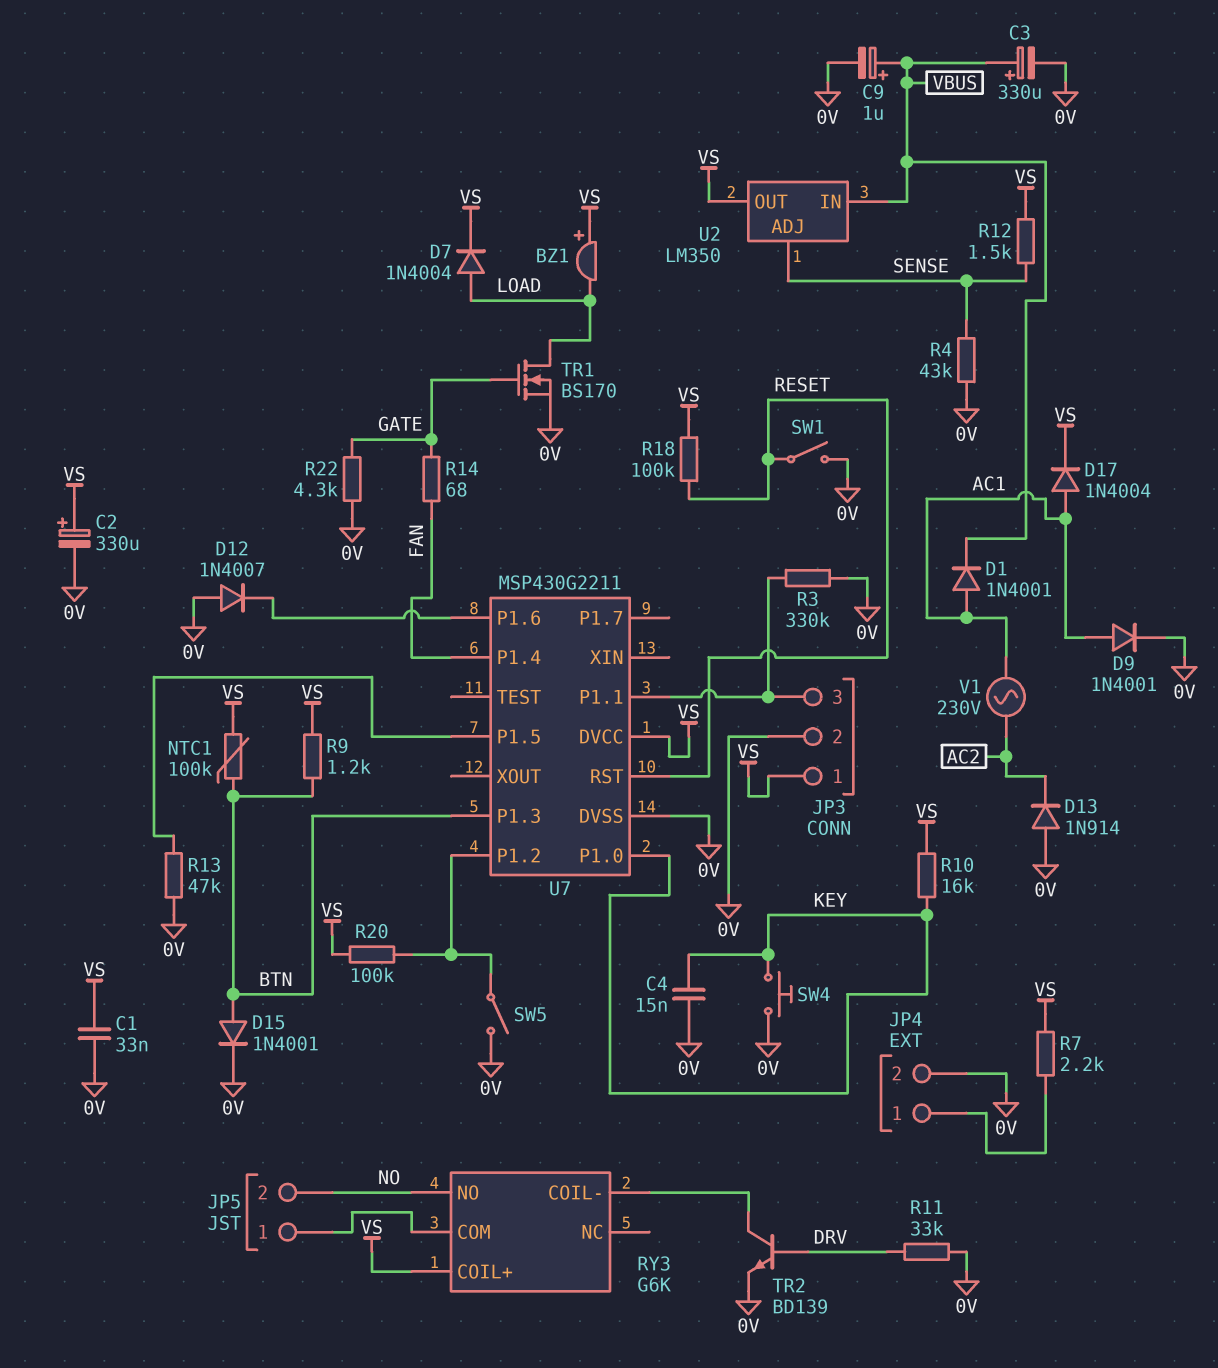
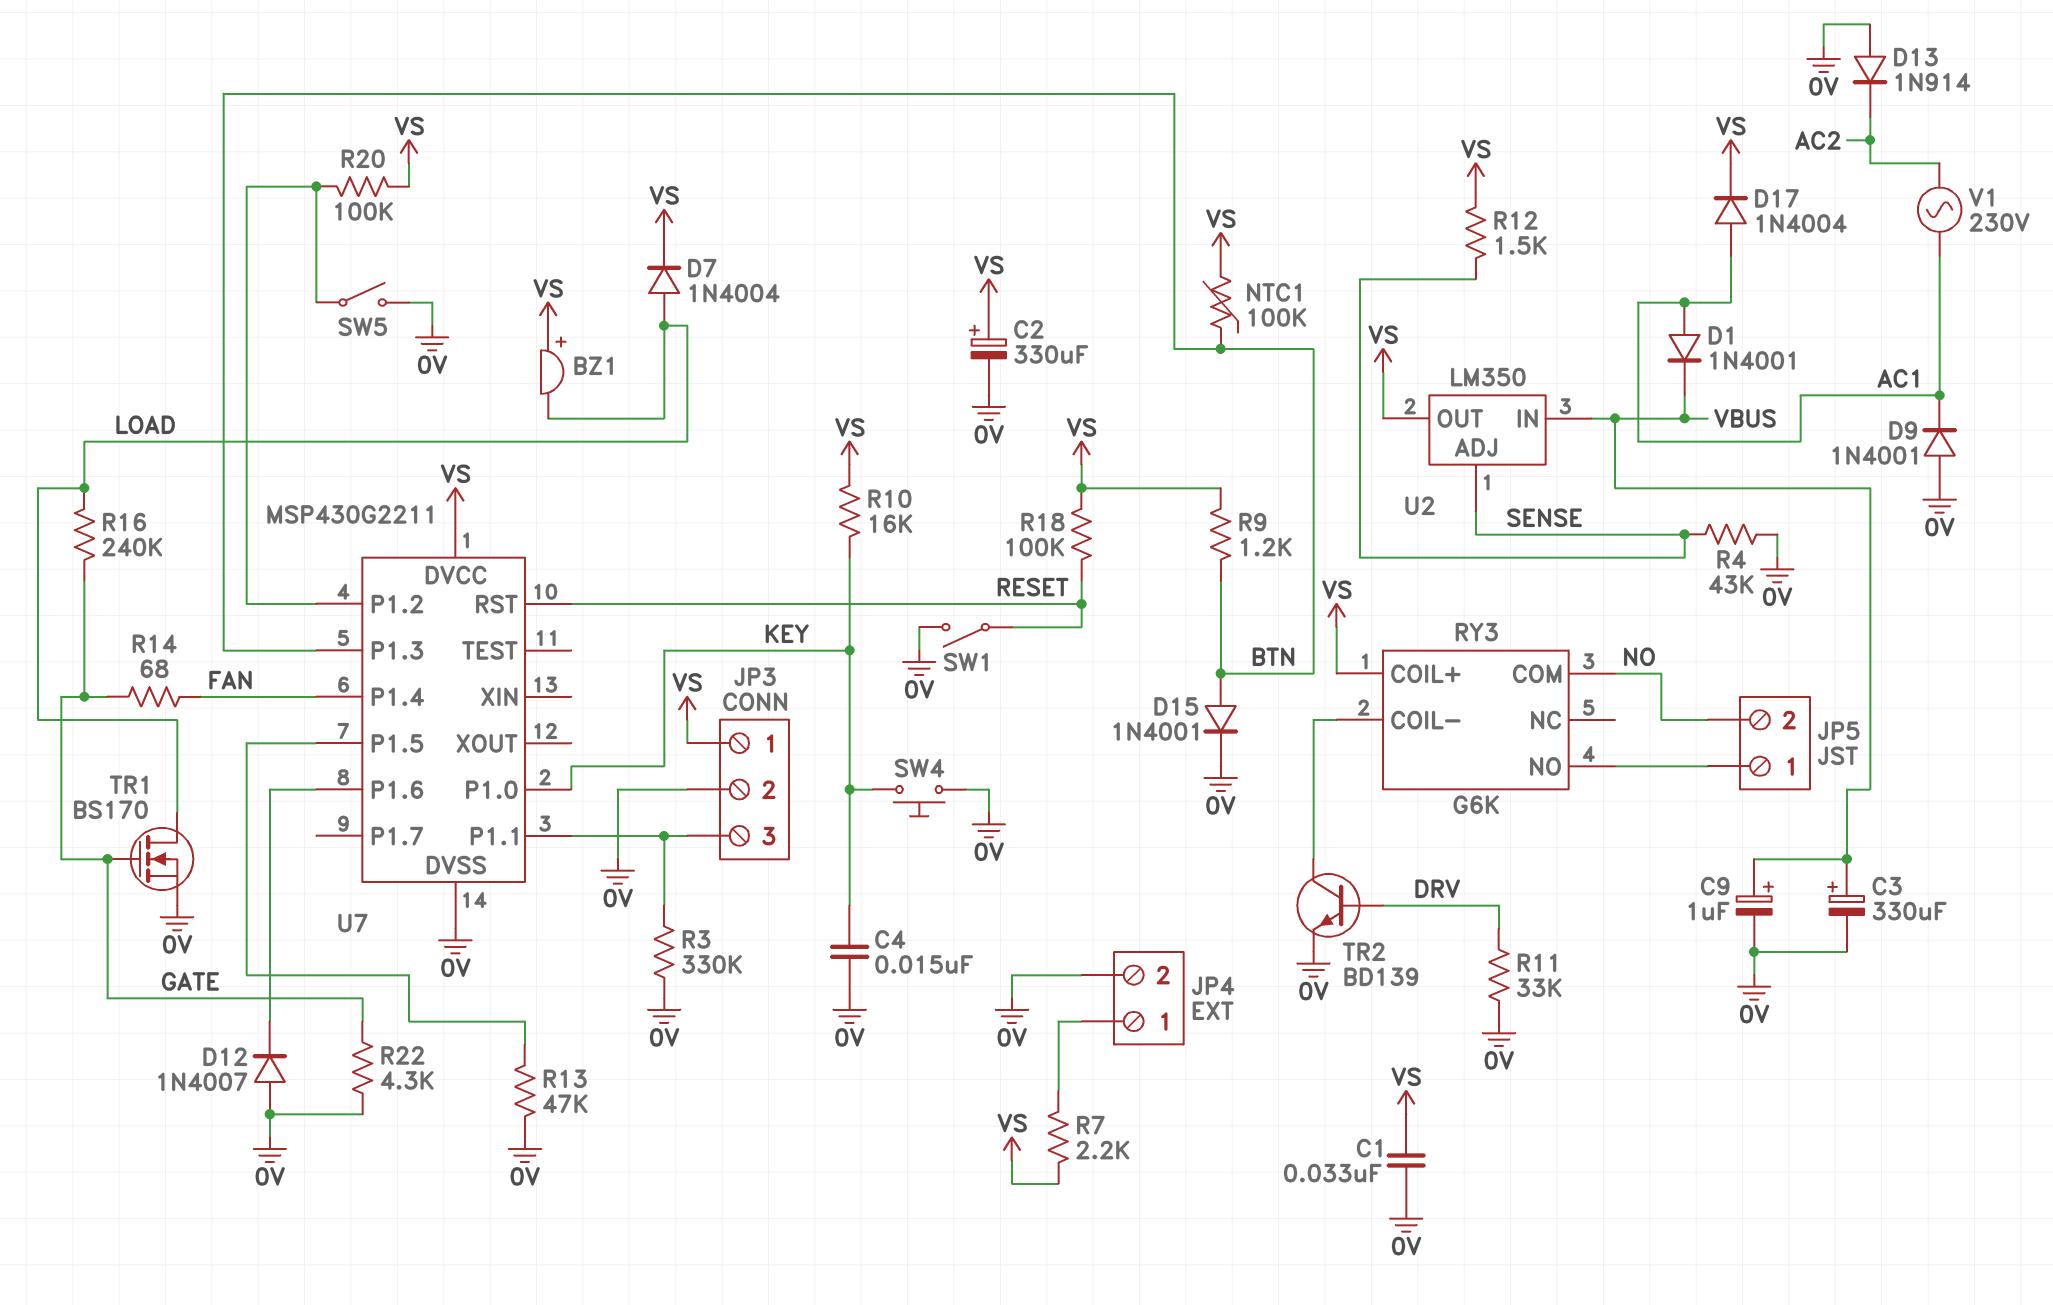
D9: diode 1N4001 (A AC1, K 0V) -> diode 1N4001 (A 0V, K AC1)
R16: none -> 240k (GATE, LOAD)
RY3 pin COM: JP5/1 -> NO
RY3 pin NO: NO -> JP5/1

